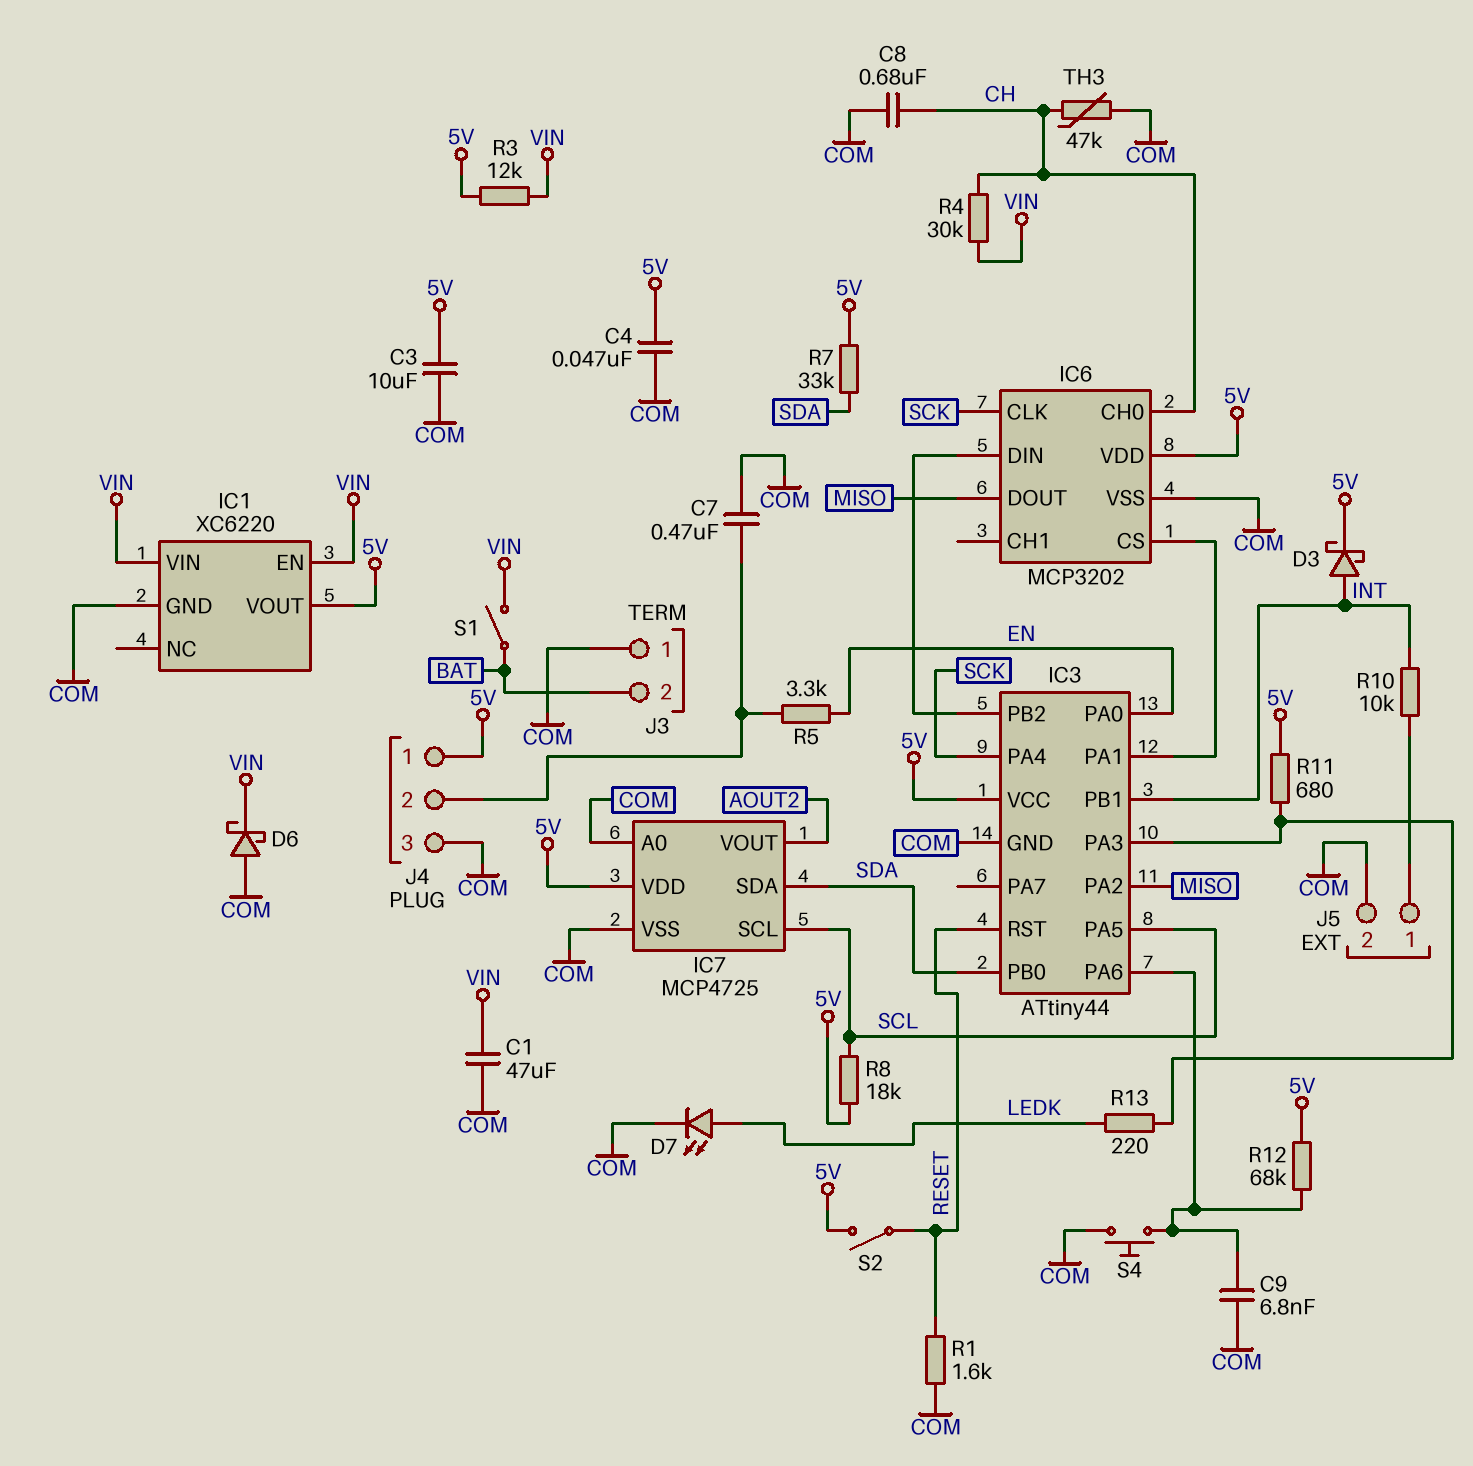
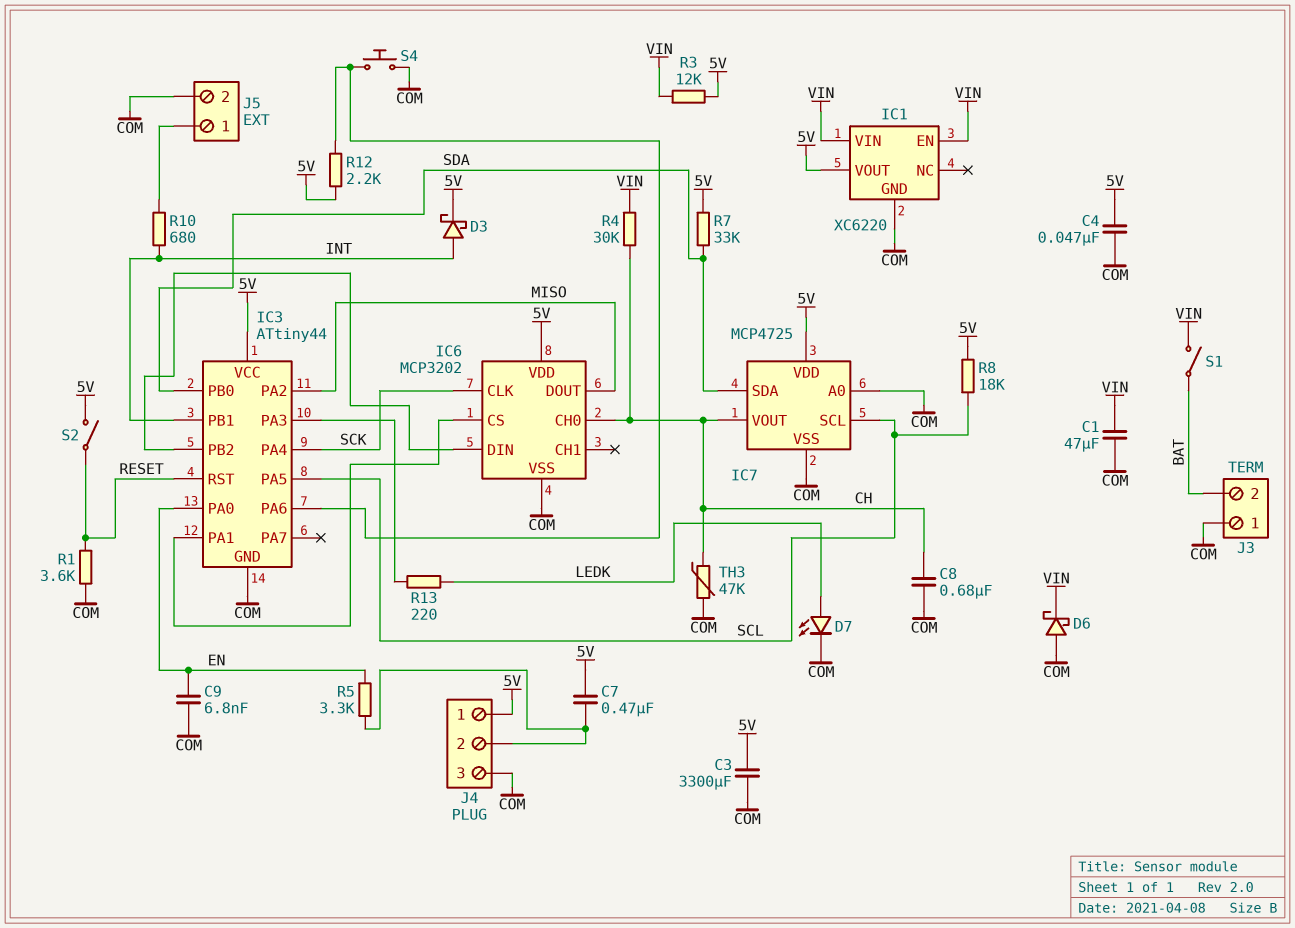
C3: 10uF (5V, COM) -> 3300uF (5V, COM)
C7: 470nF (COM, J4/2) -> 470nF (5V, J4/2)
C9: 6.8nF (COM, IC3/PA6) -> 6.8nF (COM, EN)
IC7 pin VOUT: AOUT2 -> CH
R1: 1.6k (COM, RESET) -> 3.6k (COM, RESET)
R10: 10k (INT, J5/1) -> 680 (INT, J5/1)
R11: 680 (5V, IC3/PA3) -> none
R12: 68k (5V, IC3/PA6) -> 2.2k (5V, IC3/PA6)

